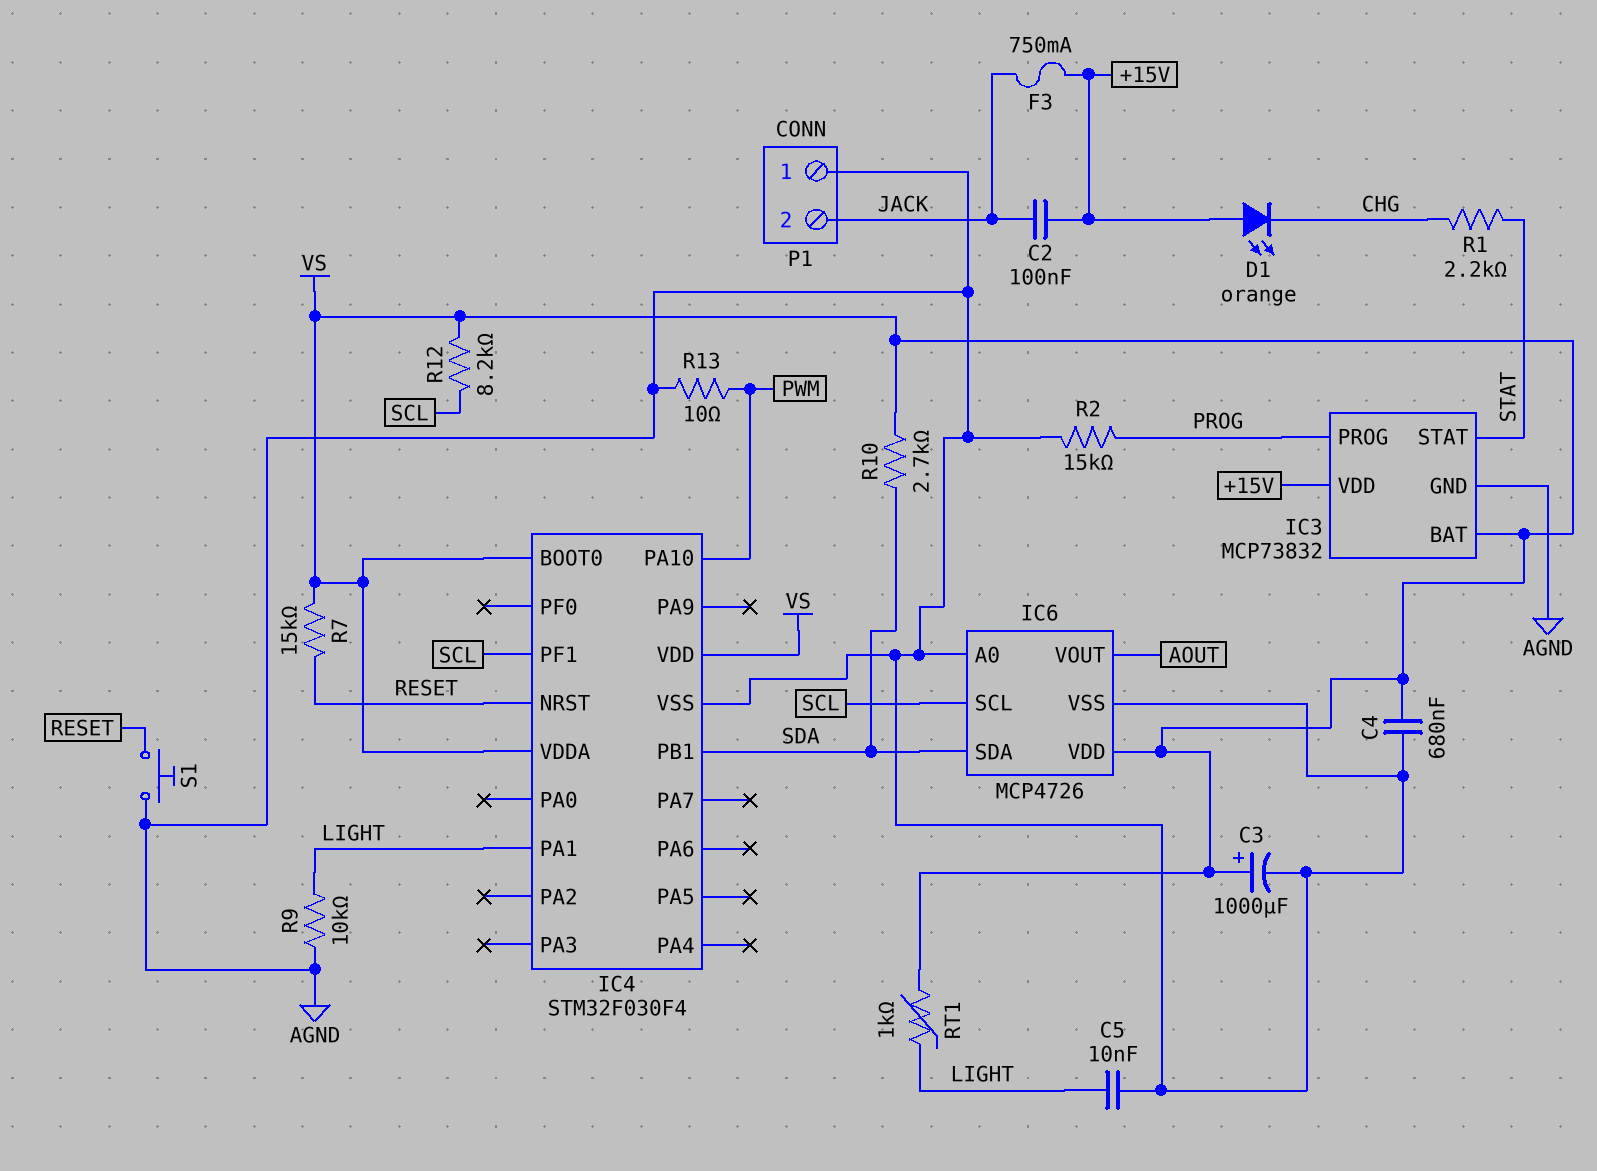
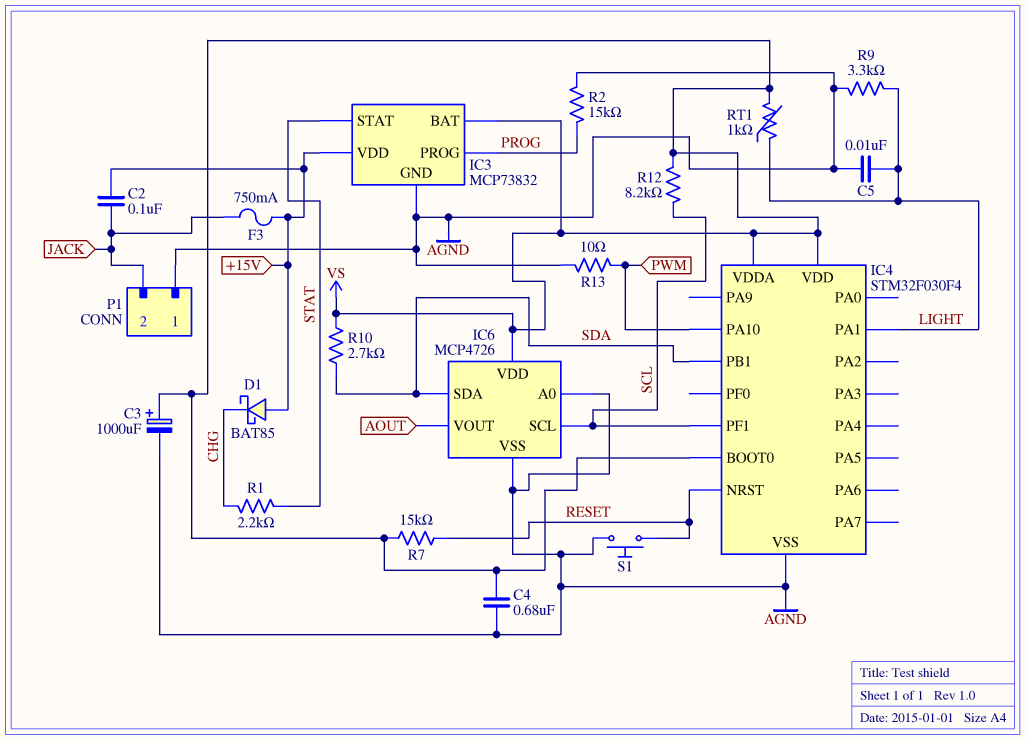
D1: LED orange (A +15V, K CHG) -> schottky BAT85 (A +15V, K CHG)
R9: 10k (AGND, LIGHT) -> 3.3k (AGND, LIGHT)

